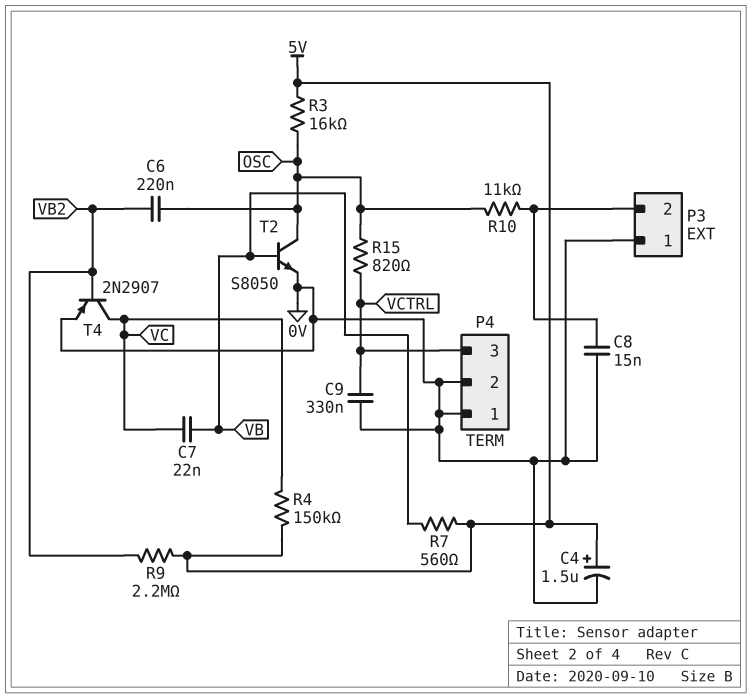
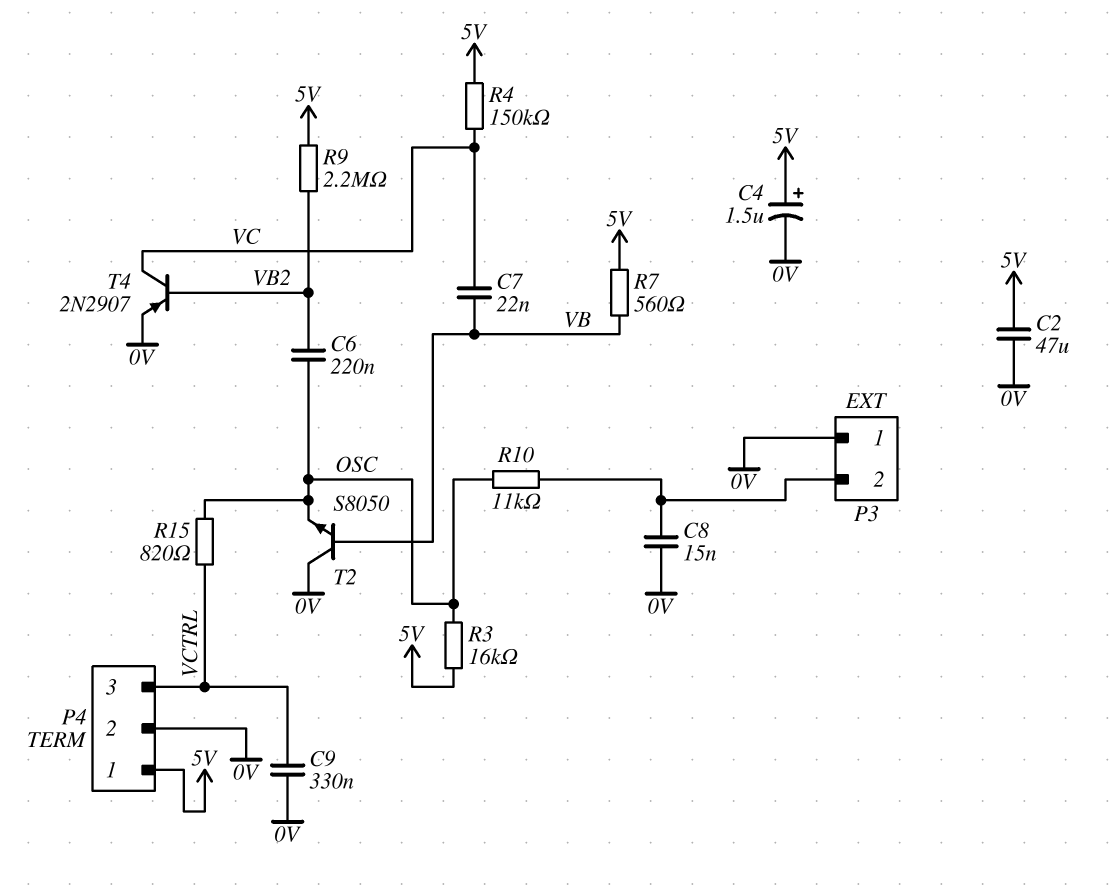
C2: none -> 47uF (0V, 5V)
P4 pin 1: 0V -> 5V
T2: NPN S8050 (B VB, C OSC, E 0V) -> NPN S8050 (B VB, C 0V, E OSC)

